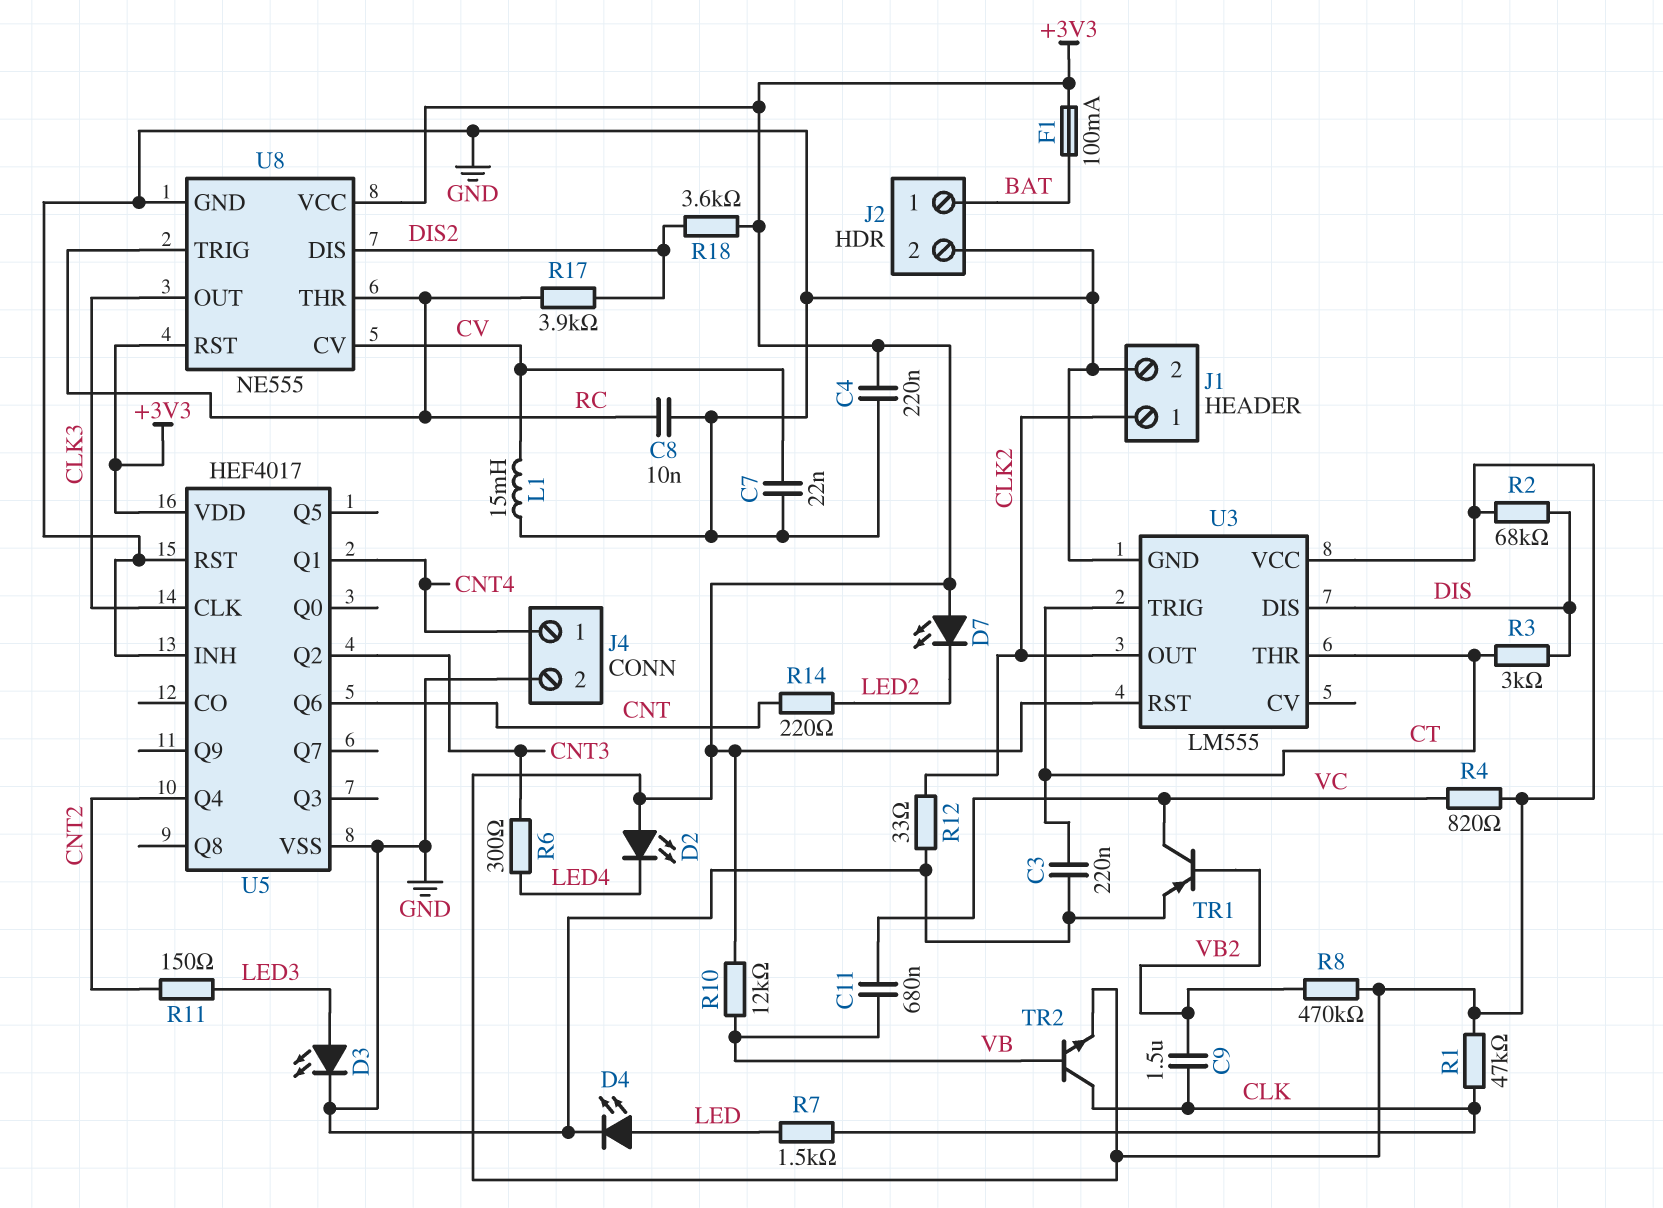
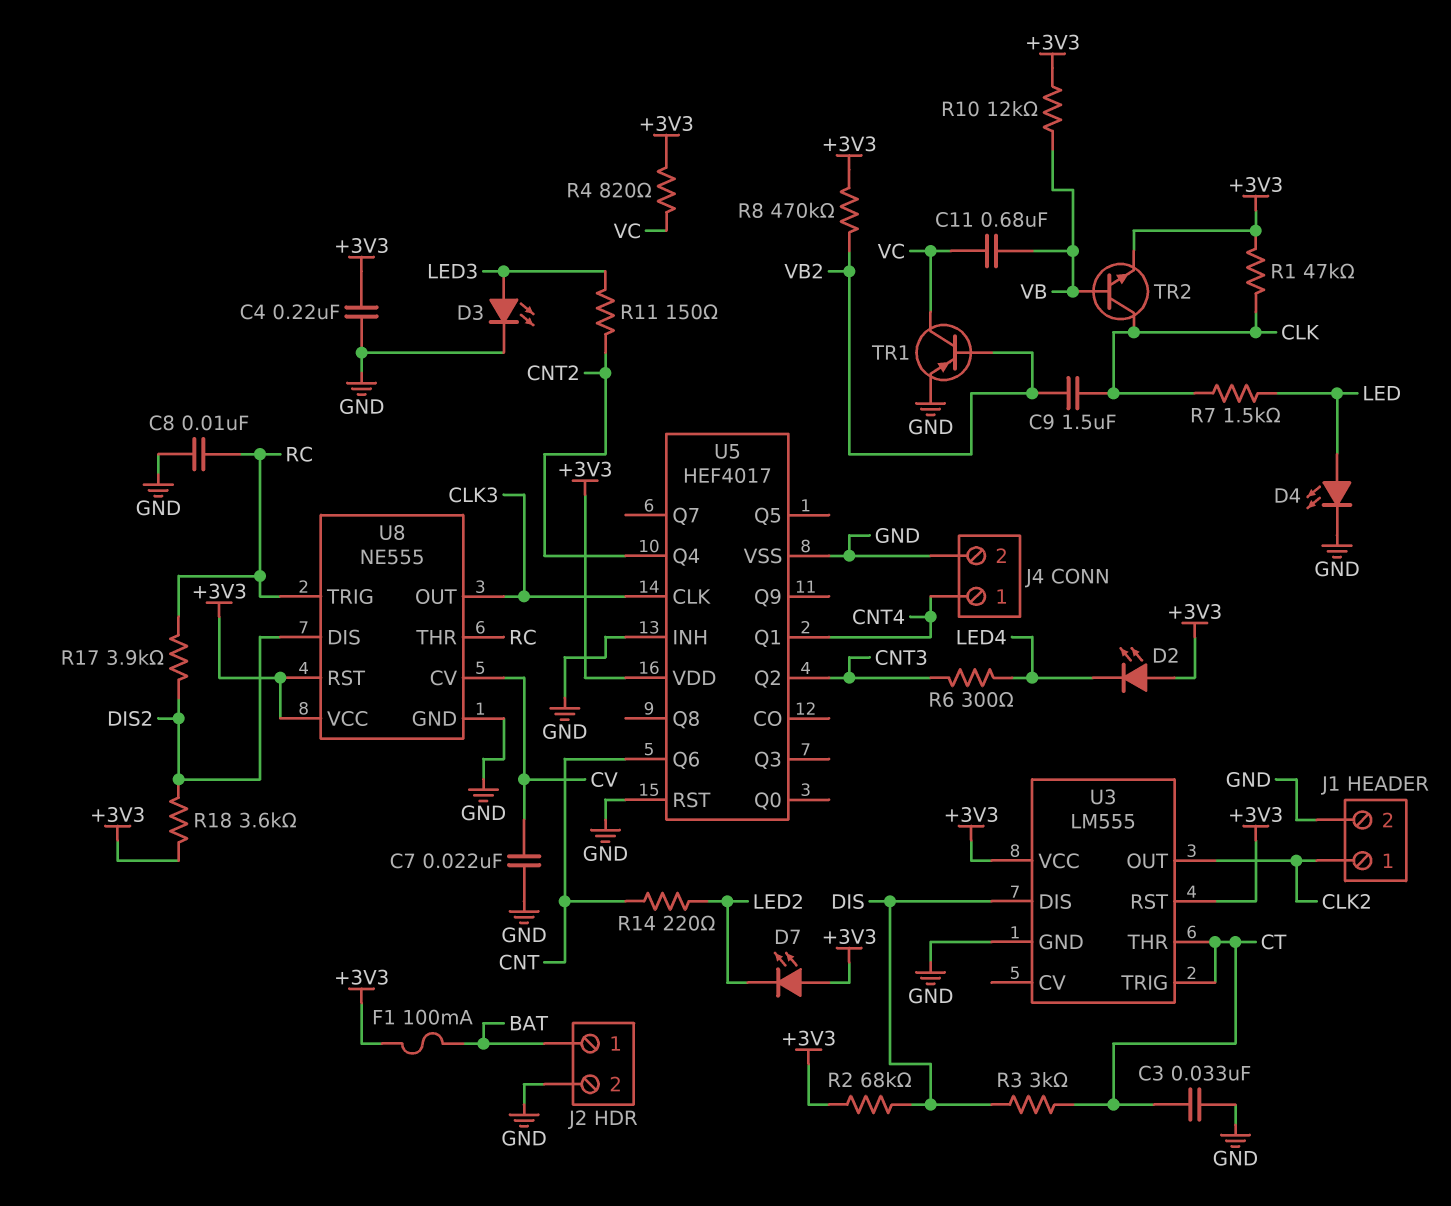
C3: 220nF (CT, GND) -> 33nF (CT, GND)
L1: 15mH (CV, GND) -> none
R12: 33 (CLK2, GND) -> none

